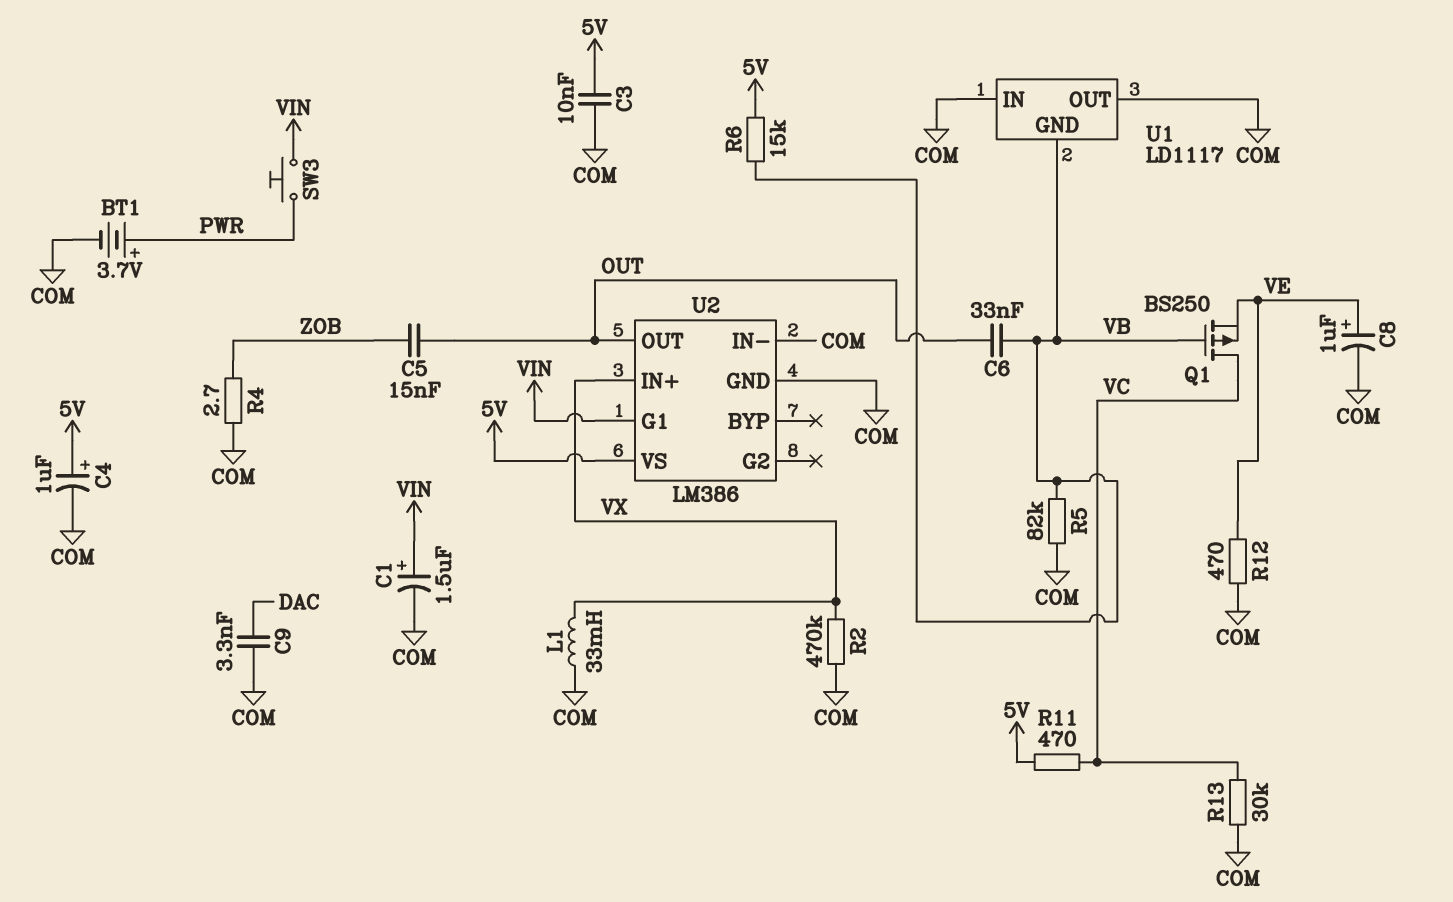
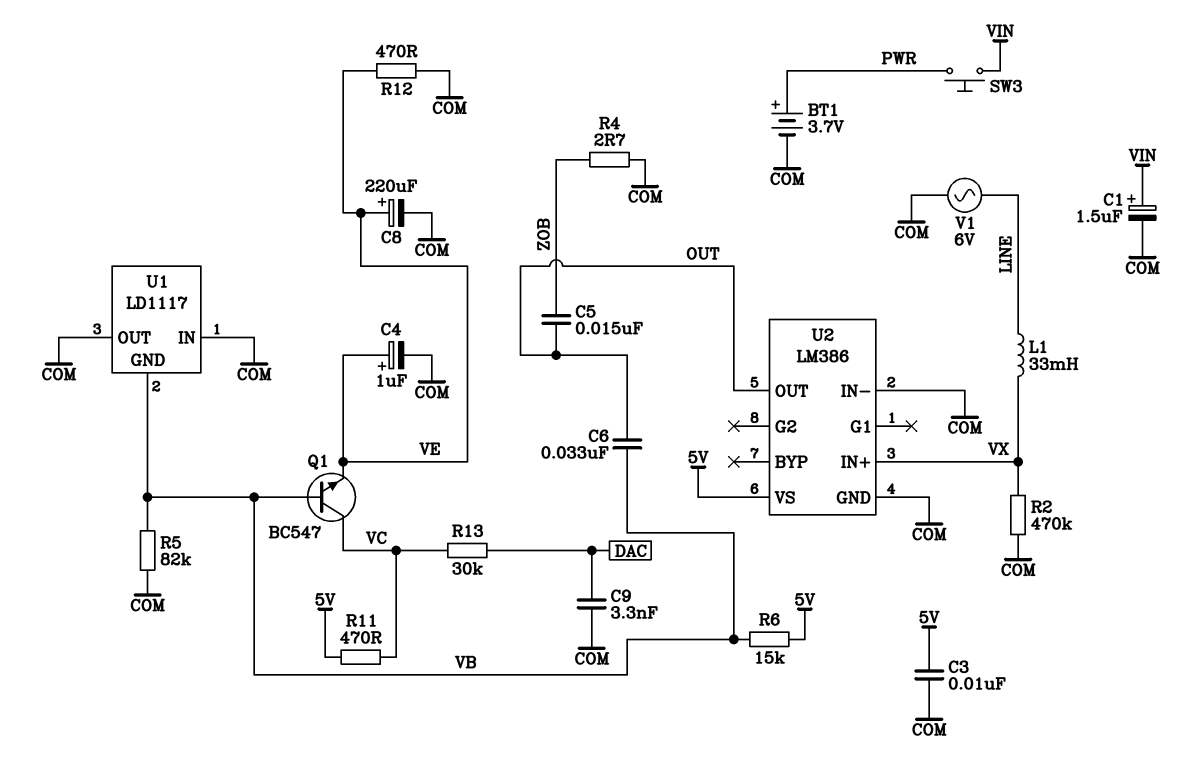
C4: 1uF (plus 5V, minus COM) -> 1uF (plus VE, minus COM)
C8: 1uF (plus VE, minus COM) -> 220uF (plus VE, minus COM)
L1: 33mH (COM, VX) -> 33mH (LINE, VX)
Q1: PMOS BS250 (G VB, D VC, S VE) -> NPN BC547 (B VB, C VC, E VE)
R13: 30k (COM, VC) -> 30k (DAC, VC)
U2 pin G1: VIN -> none
V1: none -> AC 6V (COM, LINE)

